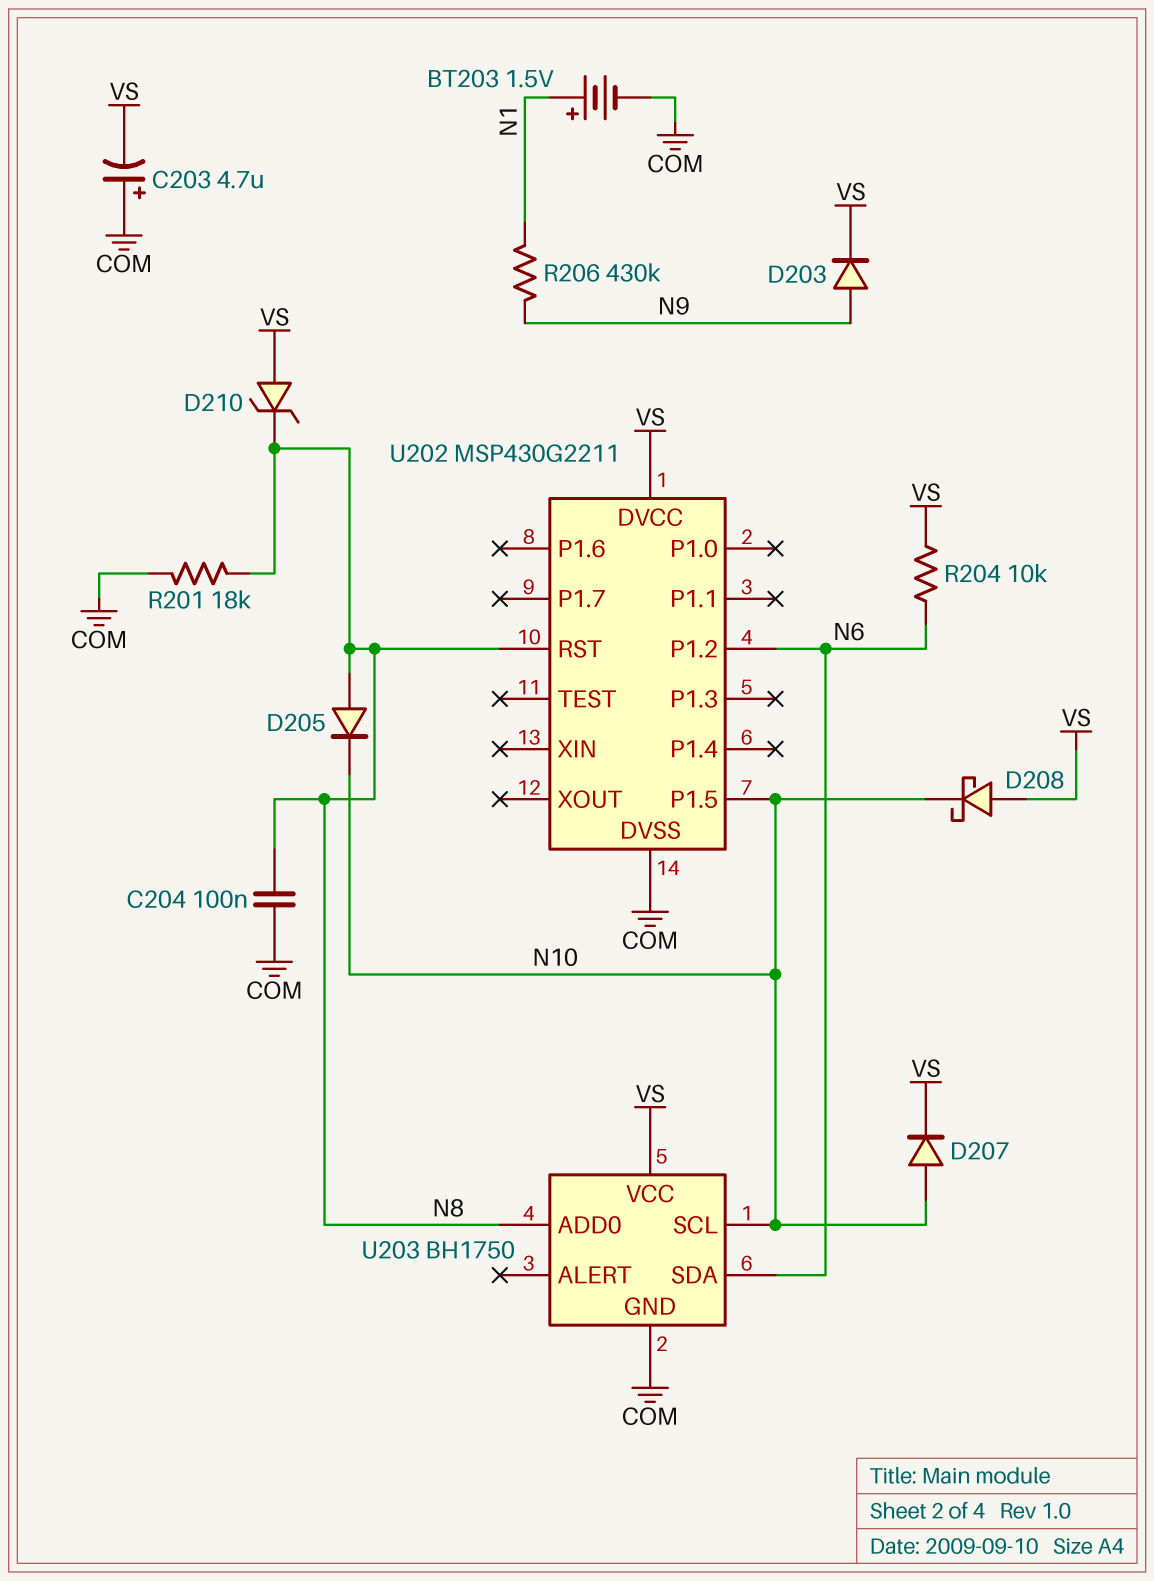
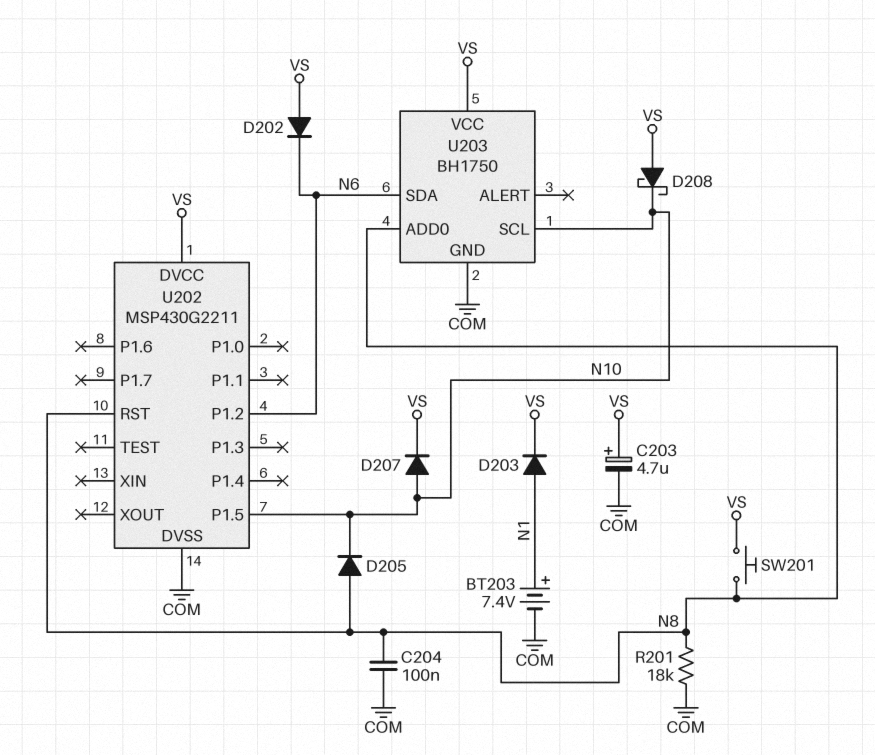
BT203: 1.5V (plus N1, minus COM) -> 7.4V (plus N1, minus COM)
C203: 4.7uF (plus COM, minus VS) -> 4.7uF (plus VS, minus COM)
D202: none -> diode (A VS, K N6)
D203: diode (A N9, K VS) -> diode (A N1, K VS)
D210: zener (A VS, K N8) -> none
R204: 10k (N6, VS) -> none
R206: 430k (N1, N9) -> none
SW201: none -> button (N8, VS)

